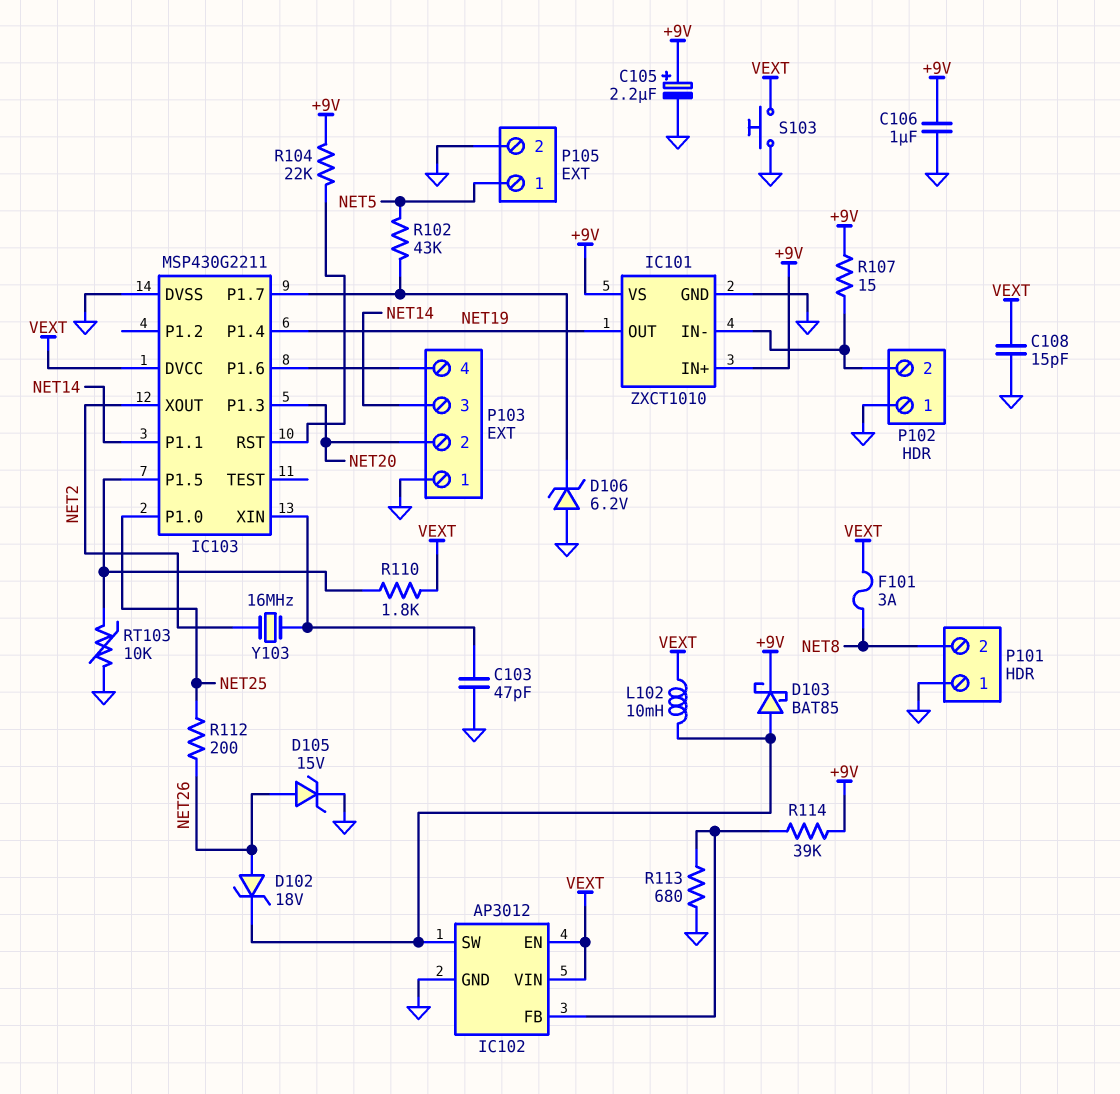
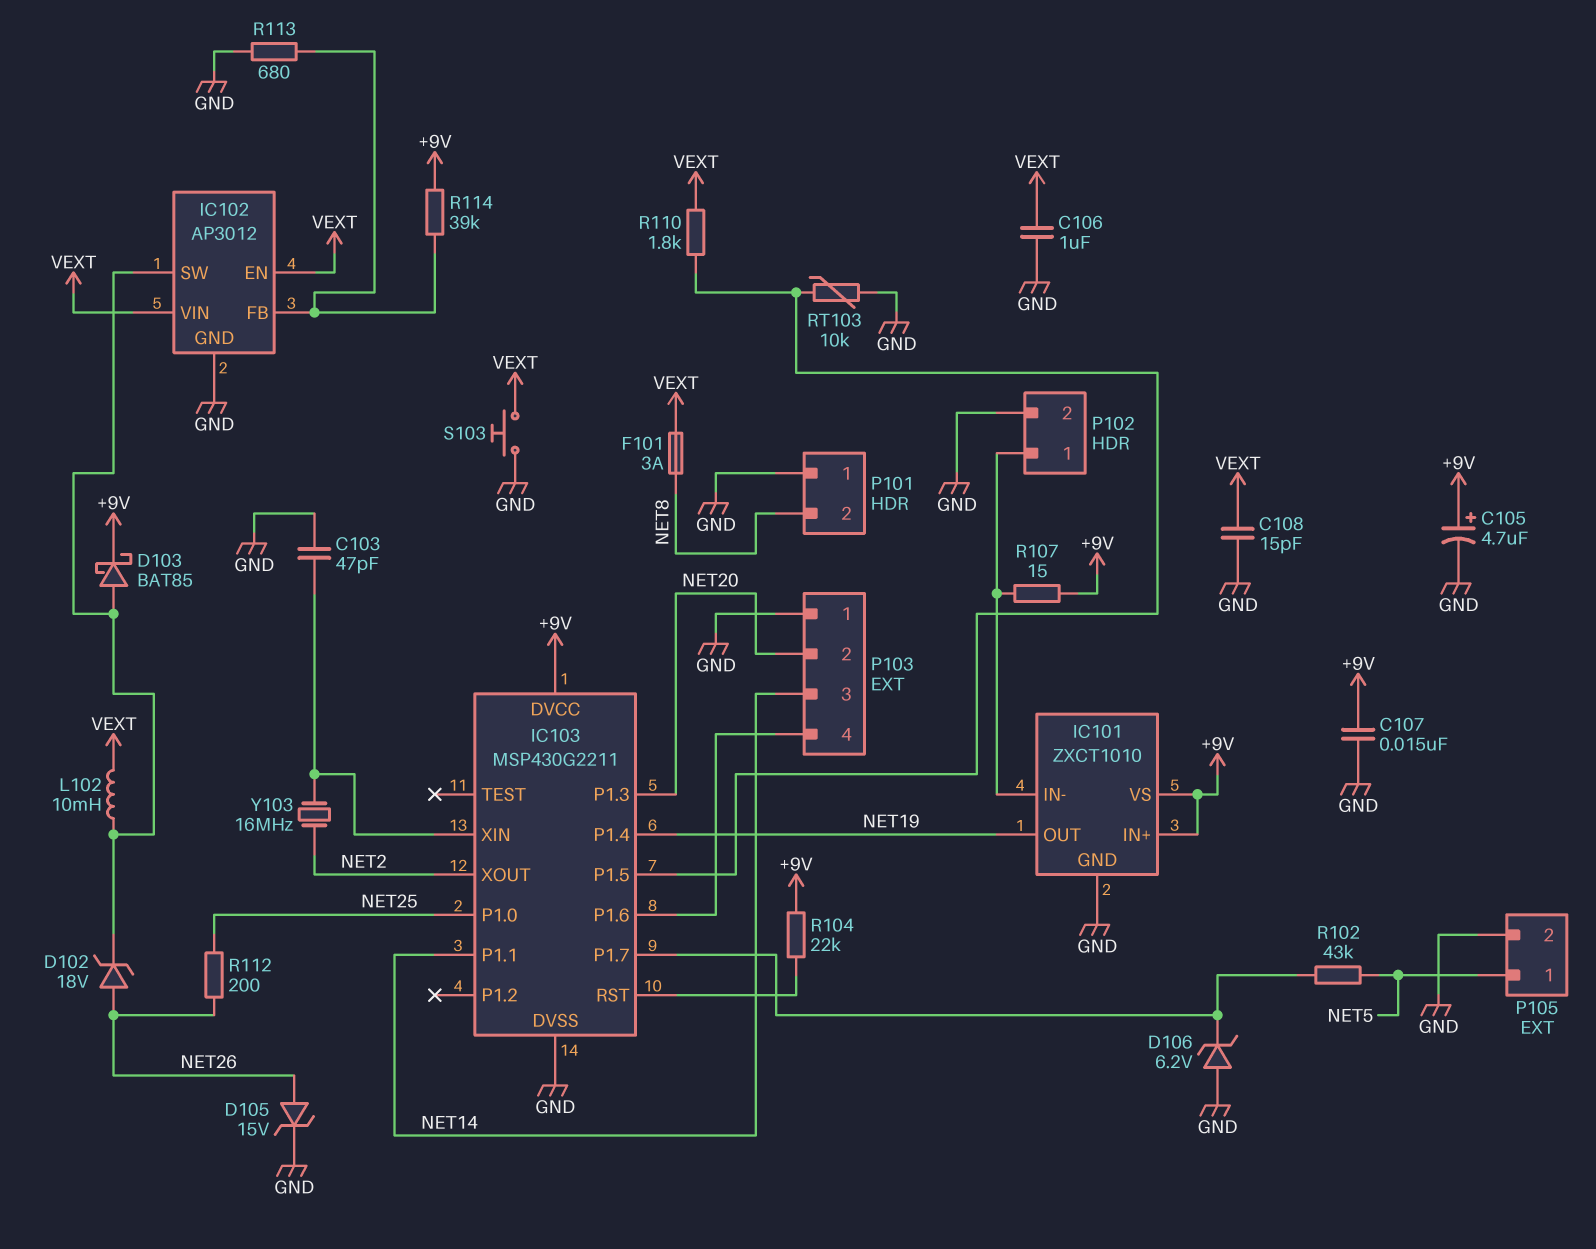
C105: 2.2uF (plus +9V, minus GND) -> 4.7uF (plus +9V, minus GND)
C106: 1uF (+9V, GND) -> 1uF (GND, VEXT)
C107: none -> 15nF (+9V, GND)
IC103 pin DVCC: VEXT -> +9V
P102 pin 1: GND -> IC101/IN-
P102 pin 2: IC101/IN- -> GND

